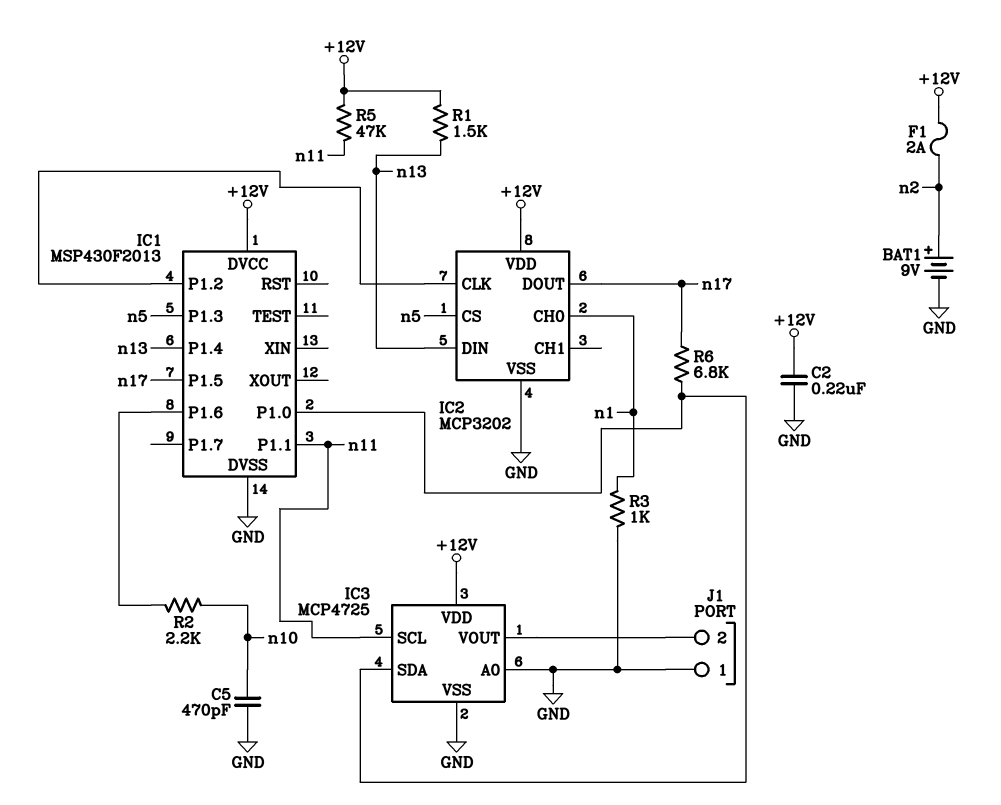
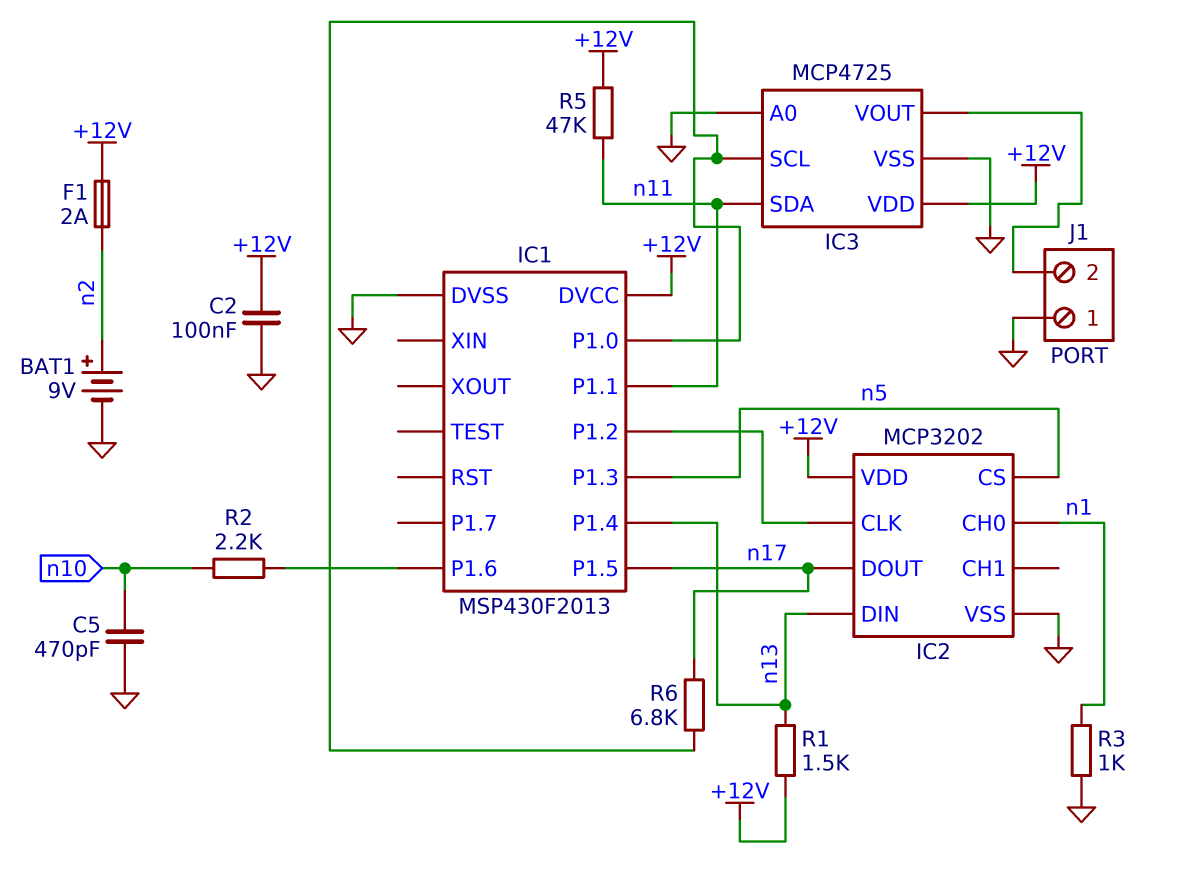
C2: 220nF (+12V, GND) -> 100nF (+12V, GND)
IC3 pin SCL: n11 -> IC1/P1.0
IC3 pin SDA: IC1/P1.0 -> n11

